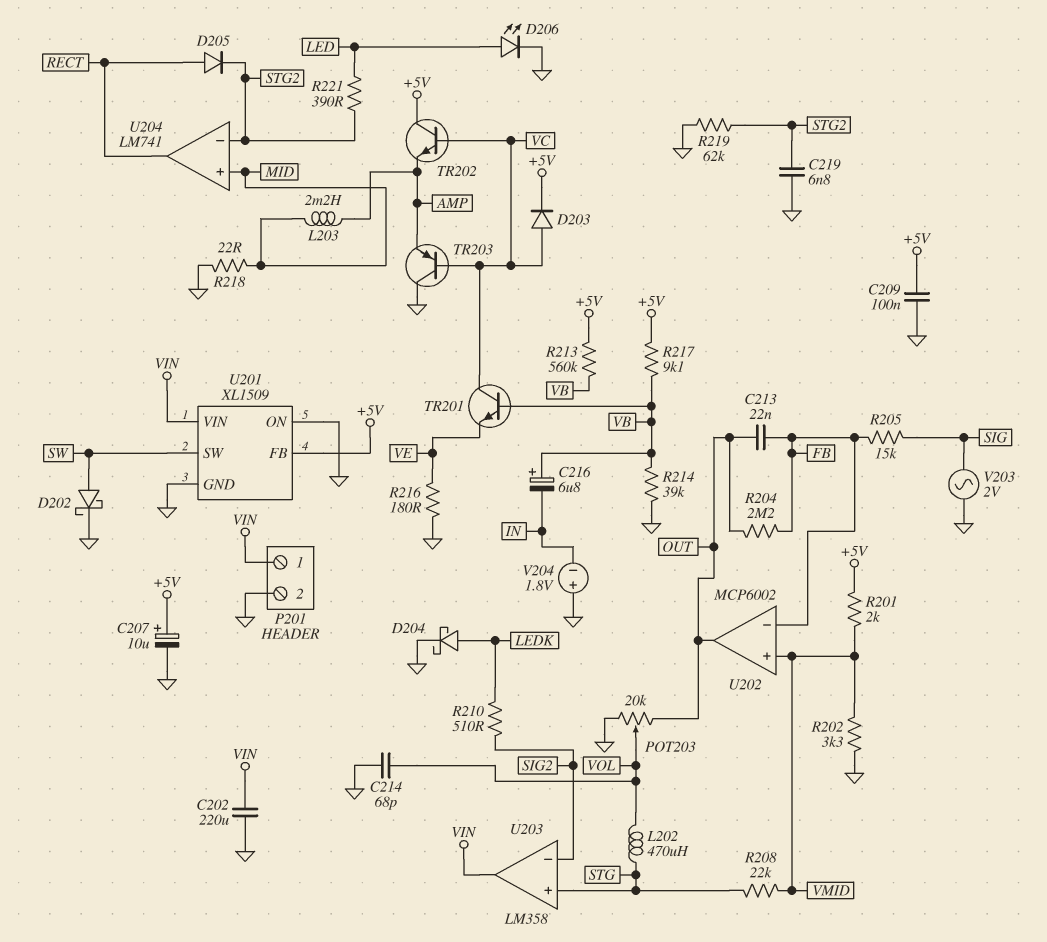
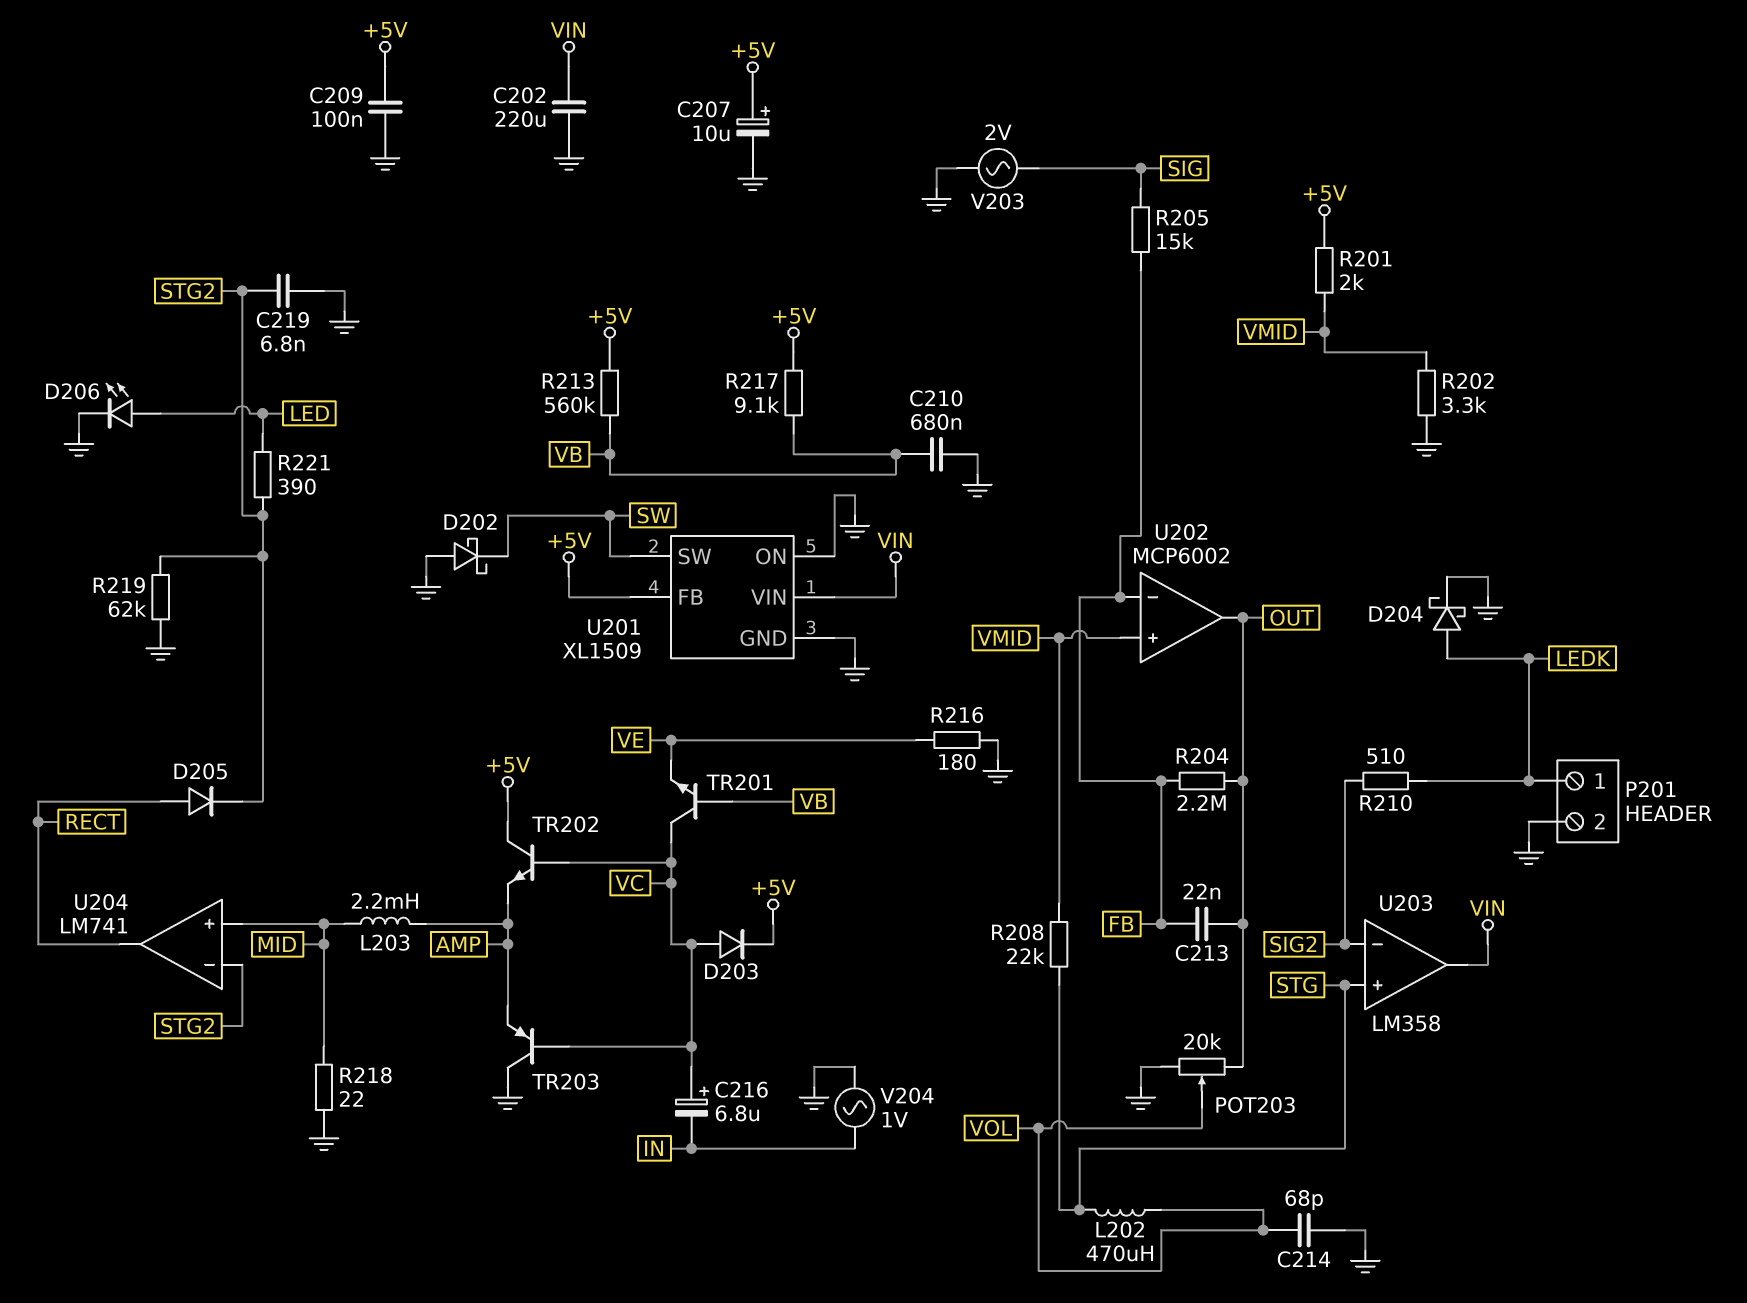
C210: none -> 680nF (GND, VB)
C216: 6.8uF (plus VB, minus IN) -> 6.8uF (plus VC, minus IN)
D202: schottky (A SW, K GND) -> schottky (A GND, K SW)
P201 pin 1: VIN -> LEDK
R214: 39k (GND, VB) -> none
V204: 1.8V (plus GND, minus IN) -> AC 1V (GND, IN)

